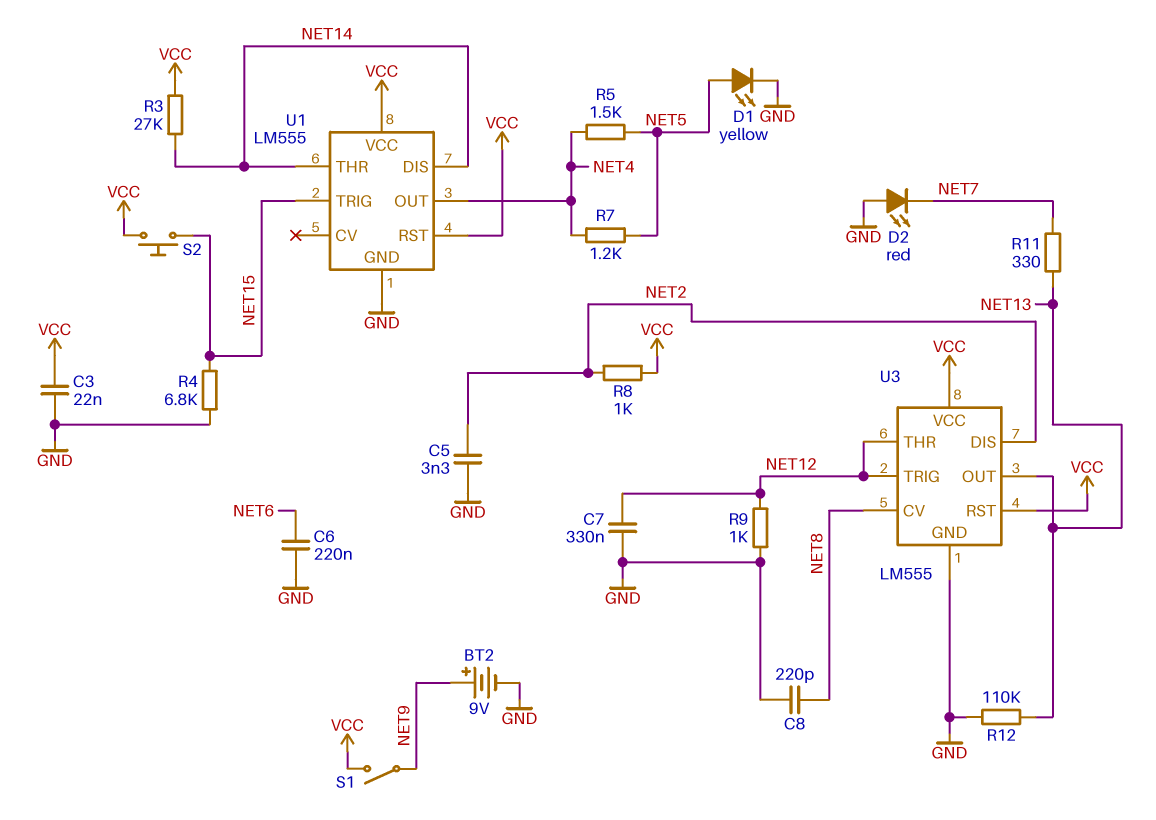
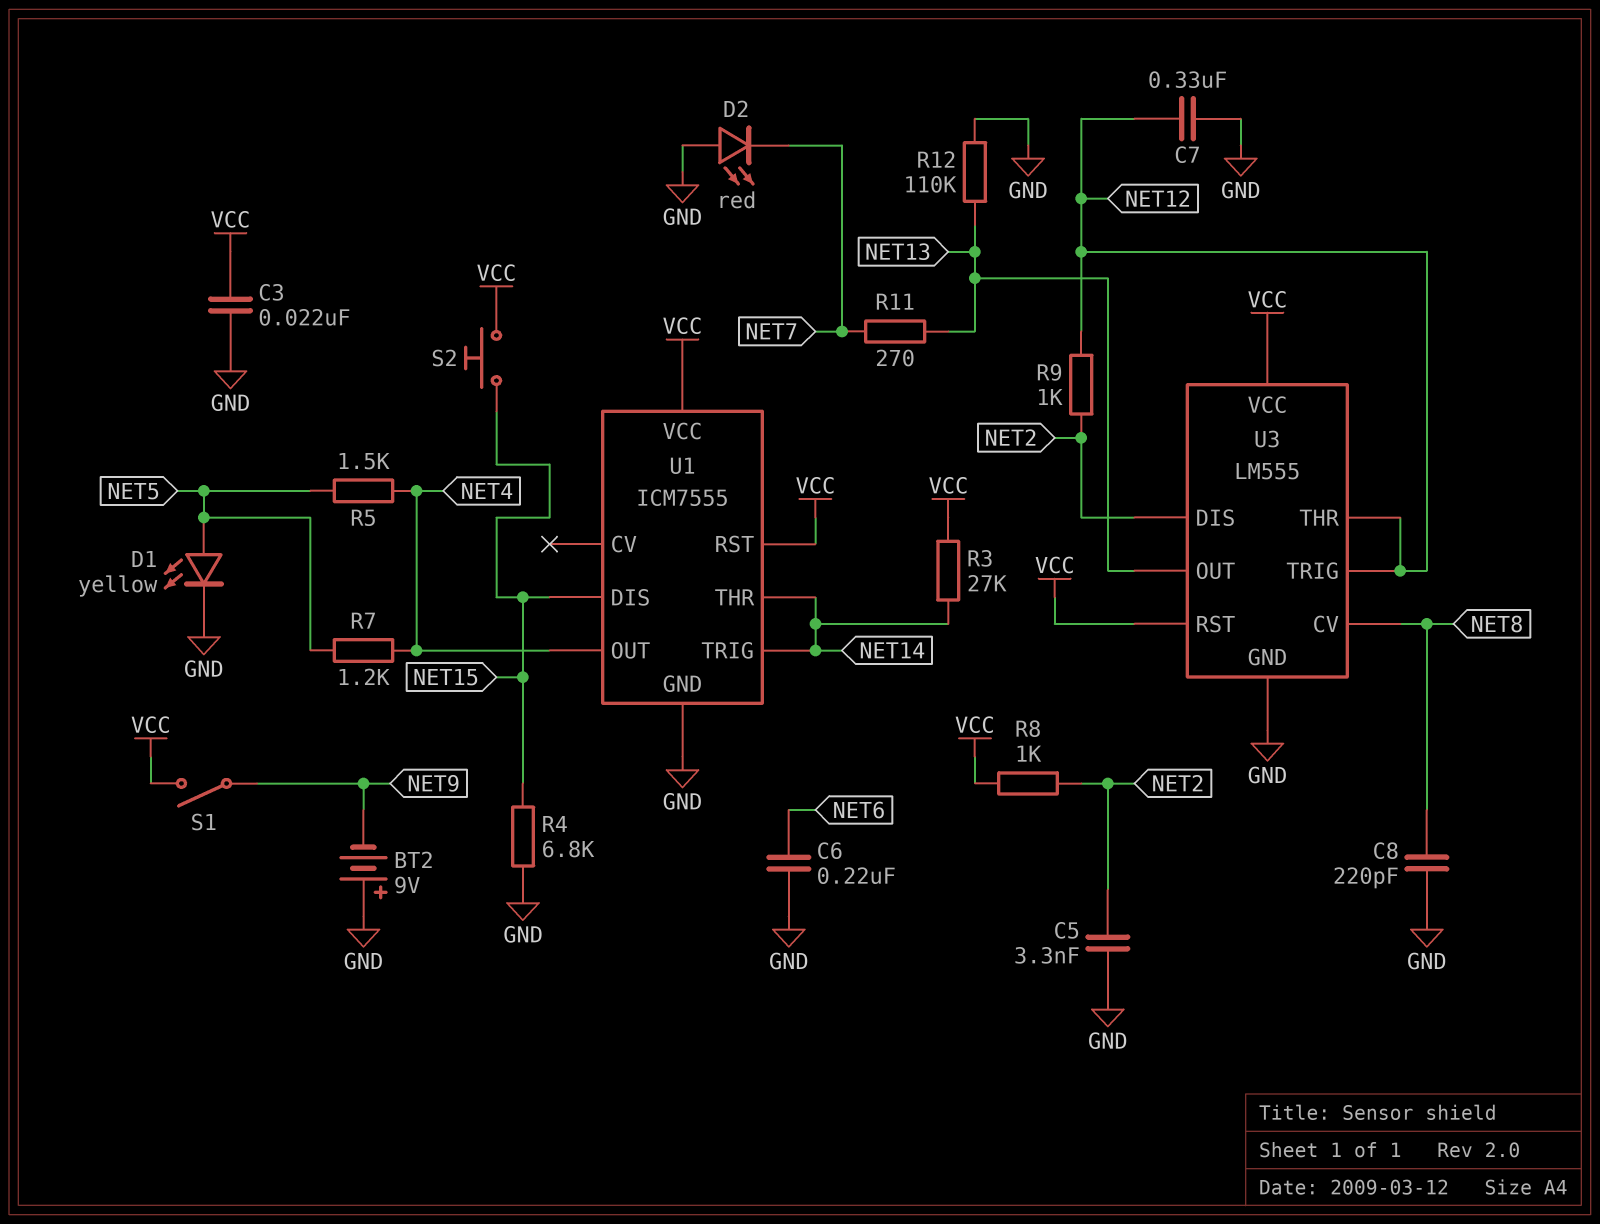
BT2: 9V (plus NET9, minus GND) -> 9V (plus GND, minus NET9)
R9: 1k (GND, NET12) -> 1k (NET2, NET12)
R11: 330 (NET7, NET13) -> 270 (NET7, NET13)
U1: LM555 -> ICM7555
U1 pin DIS: NET14 -> NET15
U1 pin TRIG: NET15 -> NET14

